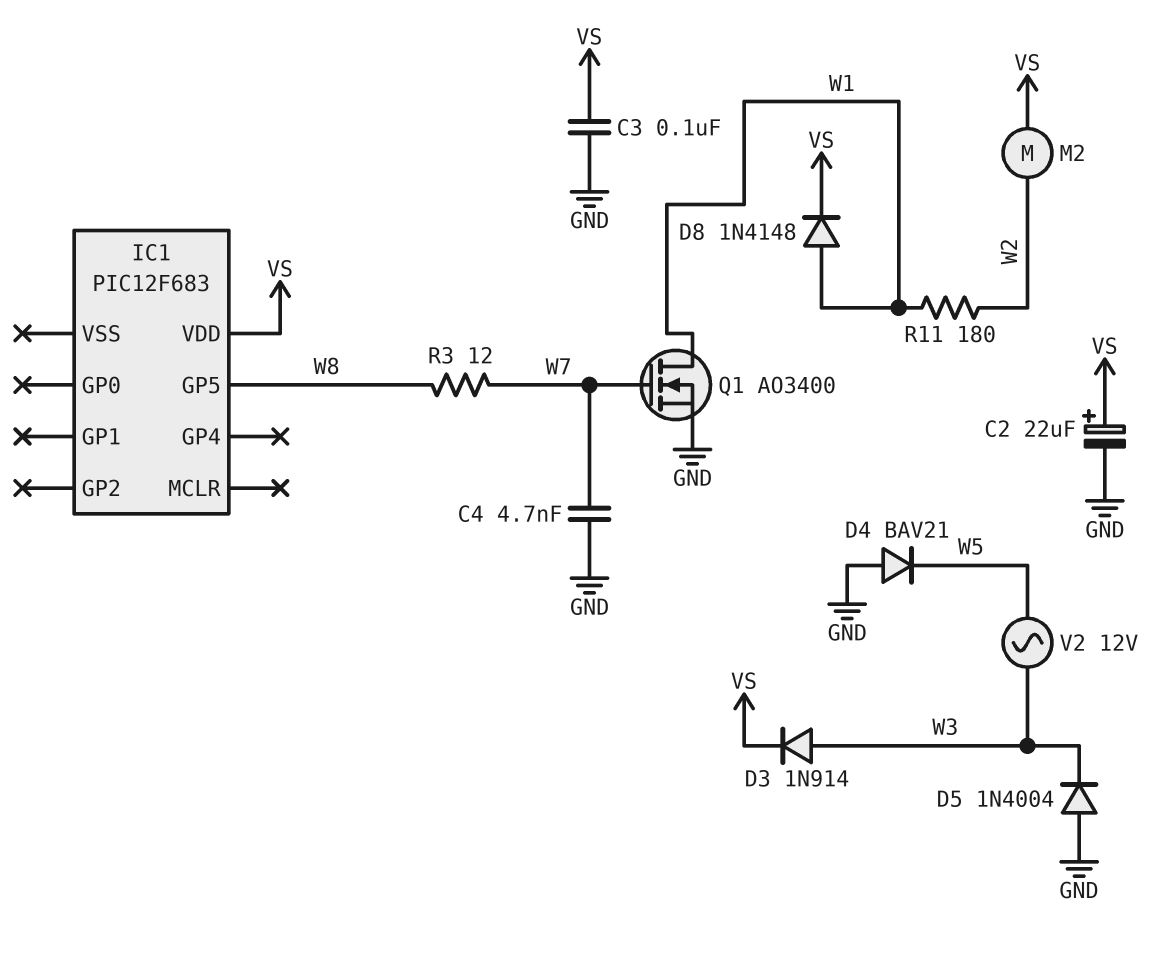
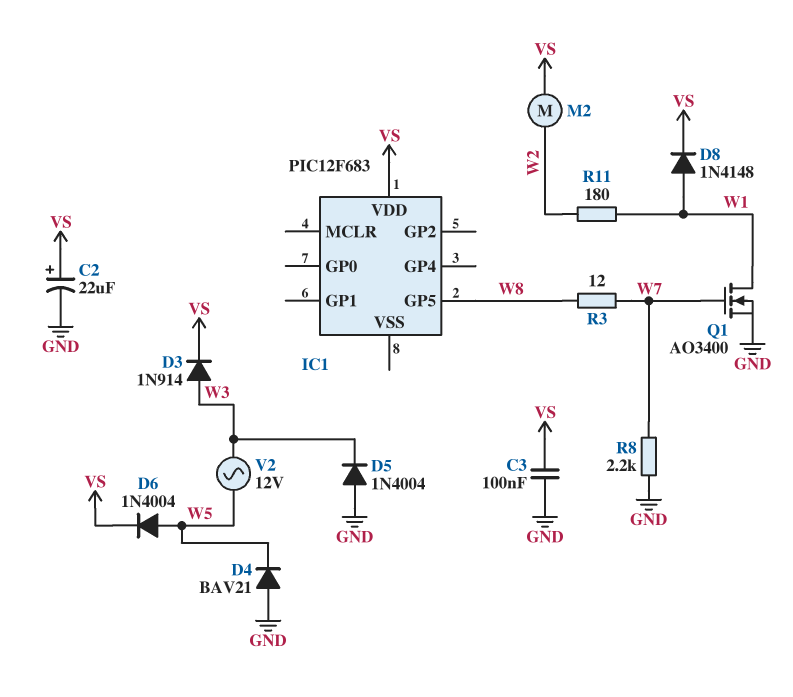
C4: 4.7nF (GND, W7) -> none
D6: none -> diode 1N4004 (A W5, K VS)
R8: none -> 2.2k (GND, W7)

